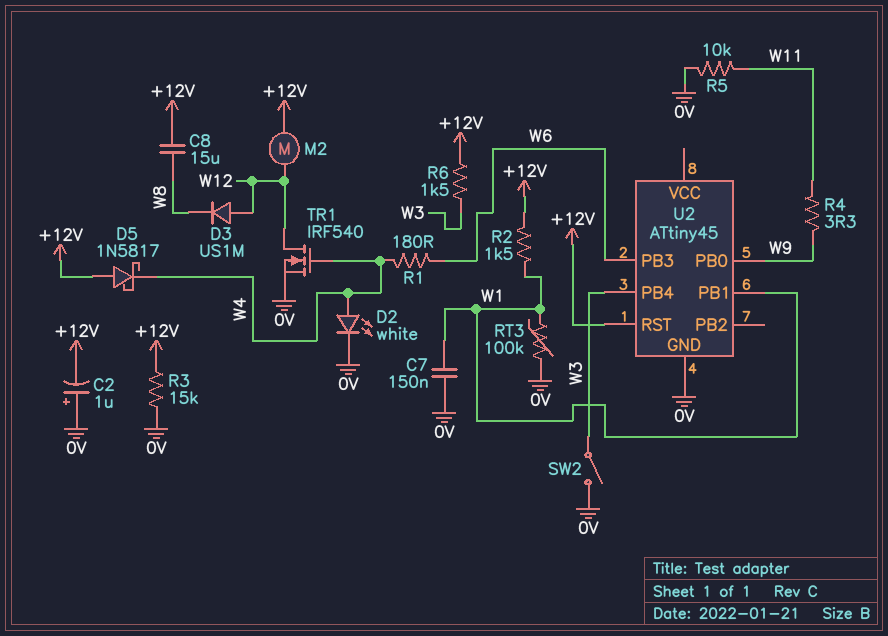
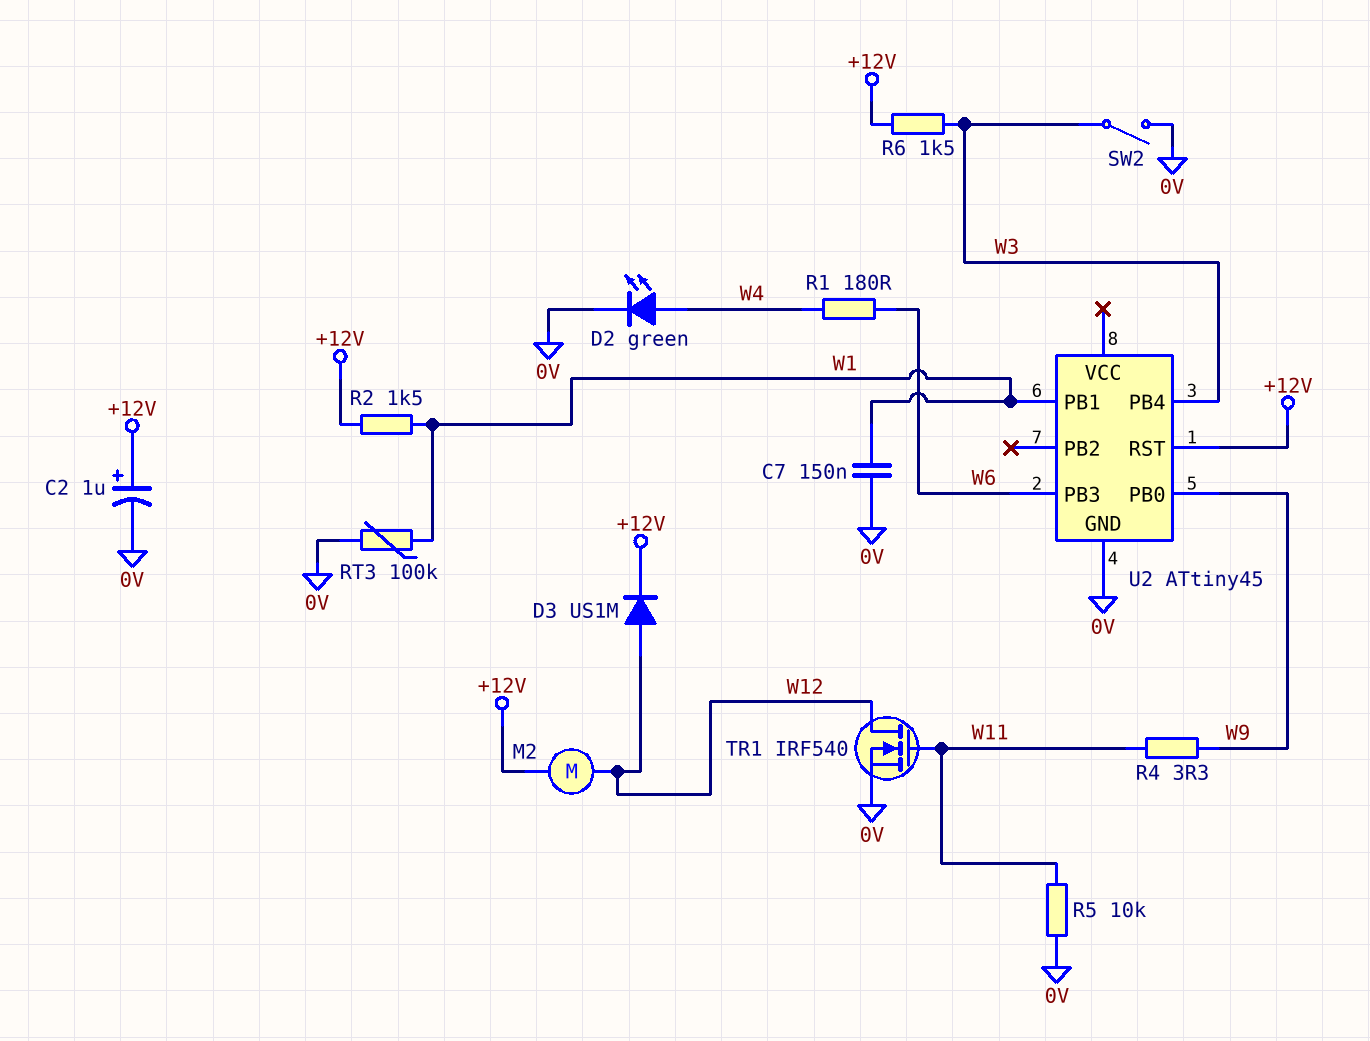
C2: 1uF (plus 0V, minus +12V) -> 1uF (plus +12V, minus 0V)
C8: 15uF (+12V, W8) -> none
D2: LED white (A W4, K 0V) -> LED green (A W4, K 0V)
D3: diode US1M (A W12, K W8) -> diode US1M (A W12, K +12V)
D5: schottky 1N5817 (A +12V, K W4) -> none
R3: 15k (+12V, 0V) -> none
TR1: NMOS IRF540 (G W4, D W12, S 0V) -> NMOS IRF540 (G W11, D W12, S 0V)

